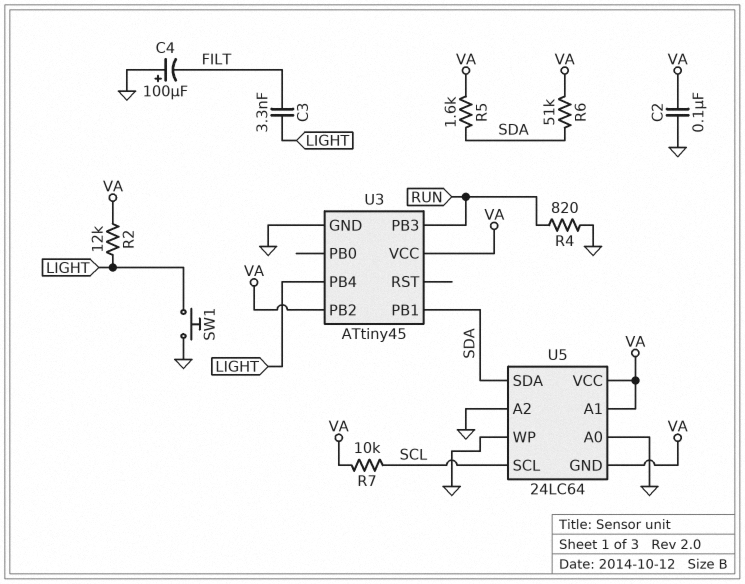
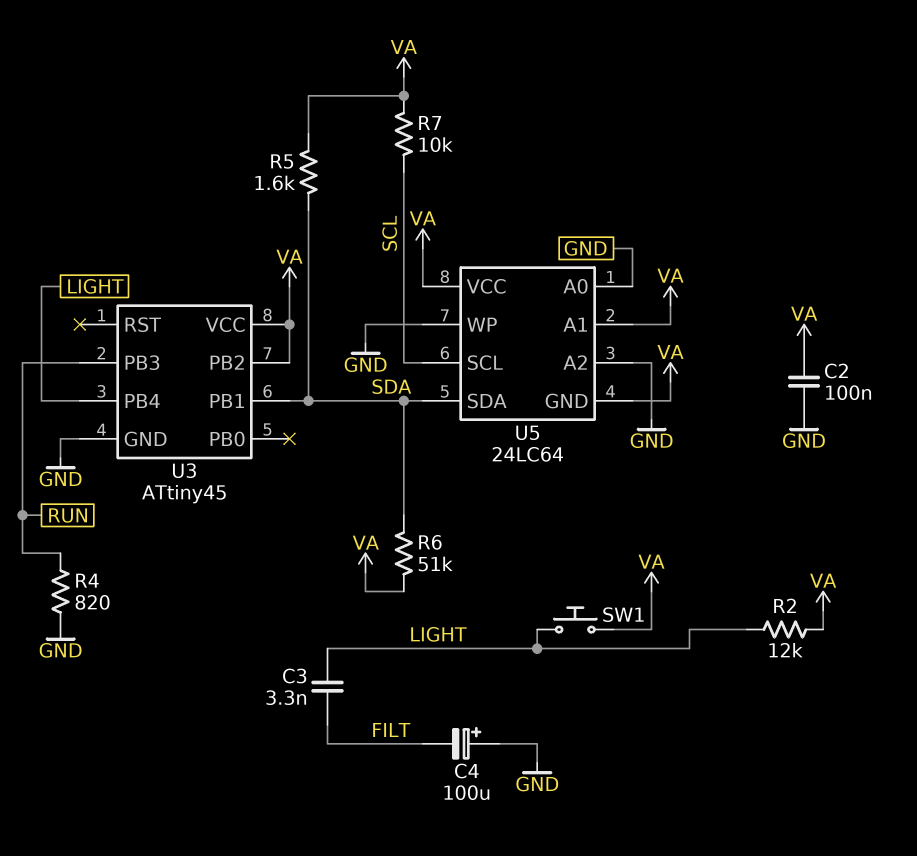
SW1: button (GND, LIGHT) -> button (LIGHT, VA)

